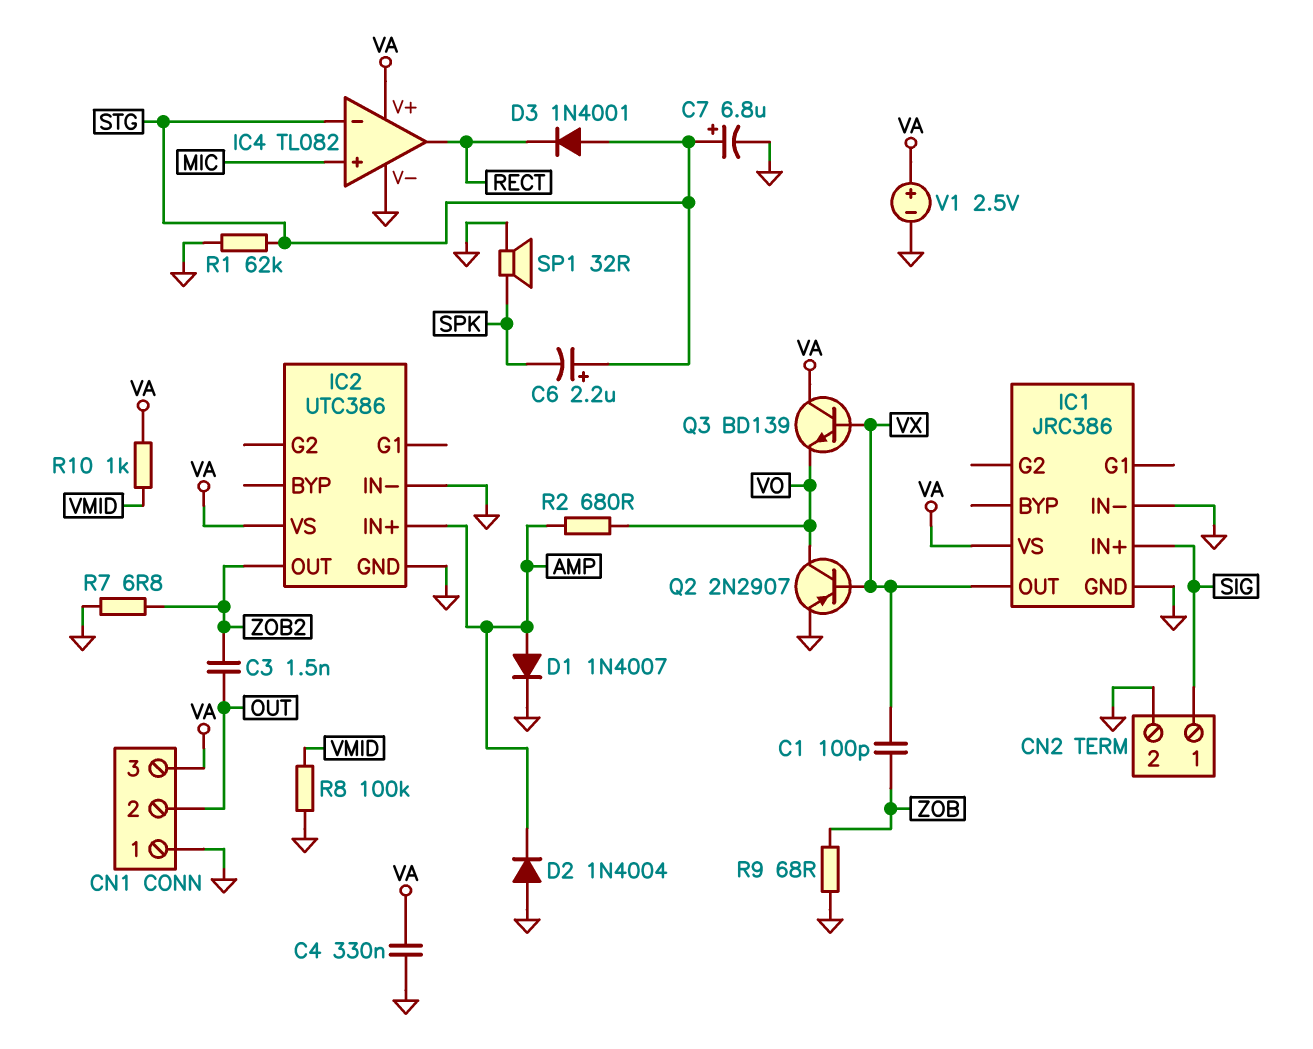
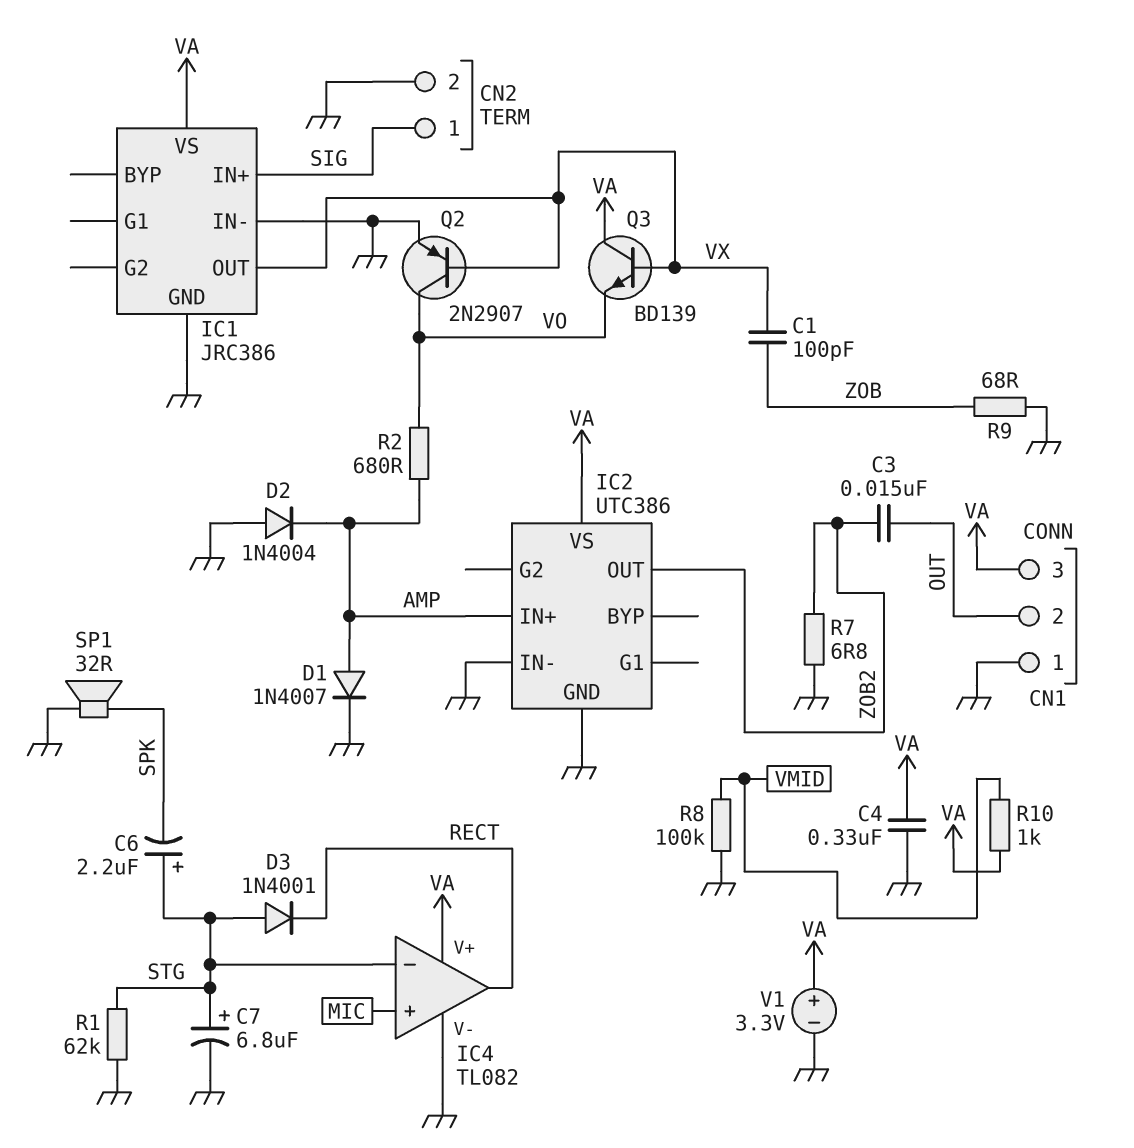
C3: 1.5nF (OUT, ZOB2) -> 15nF (OUT, ZOB2)
V1: 2.5V (plus VA, minus GND) -> 3.3V (plus VA, minus GND)

